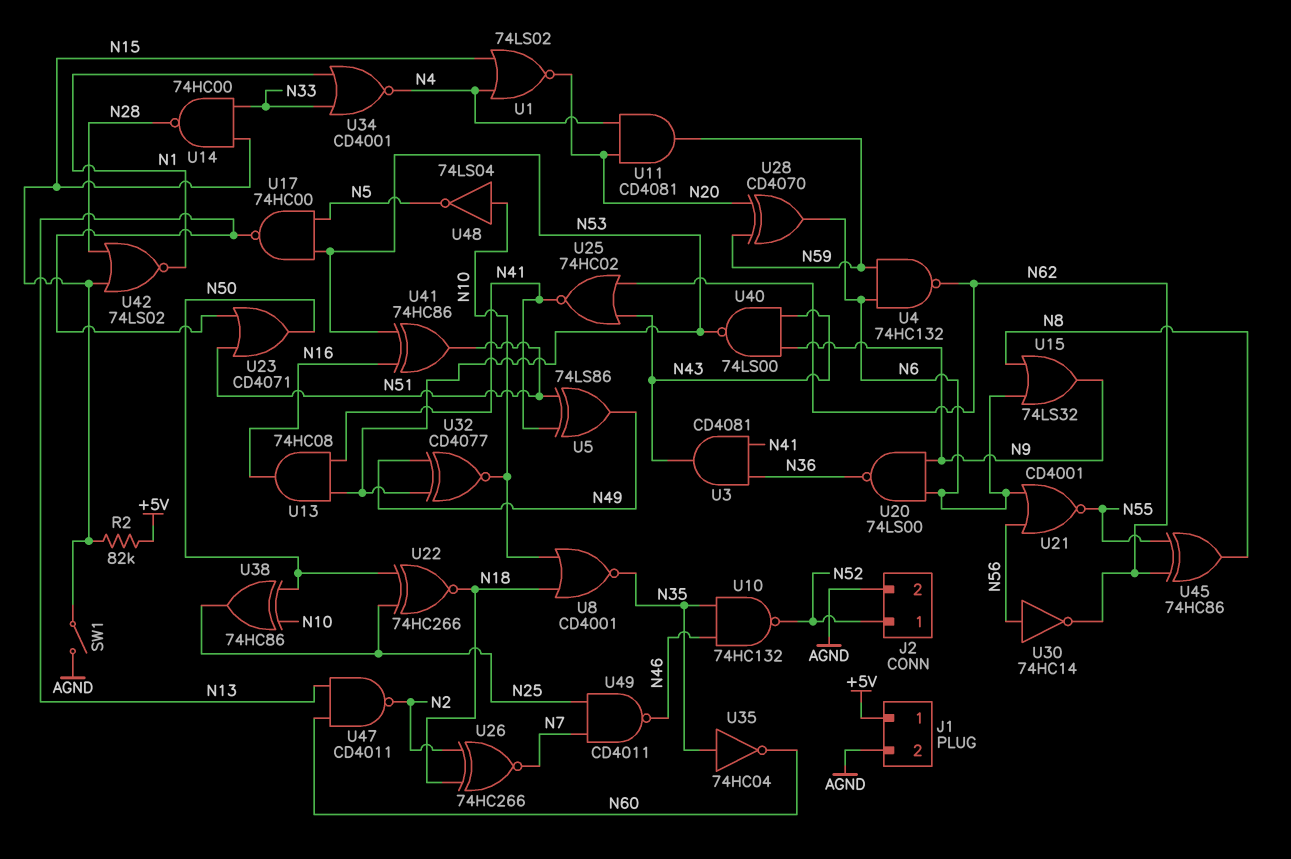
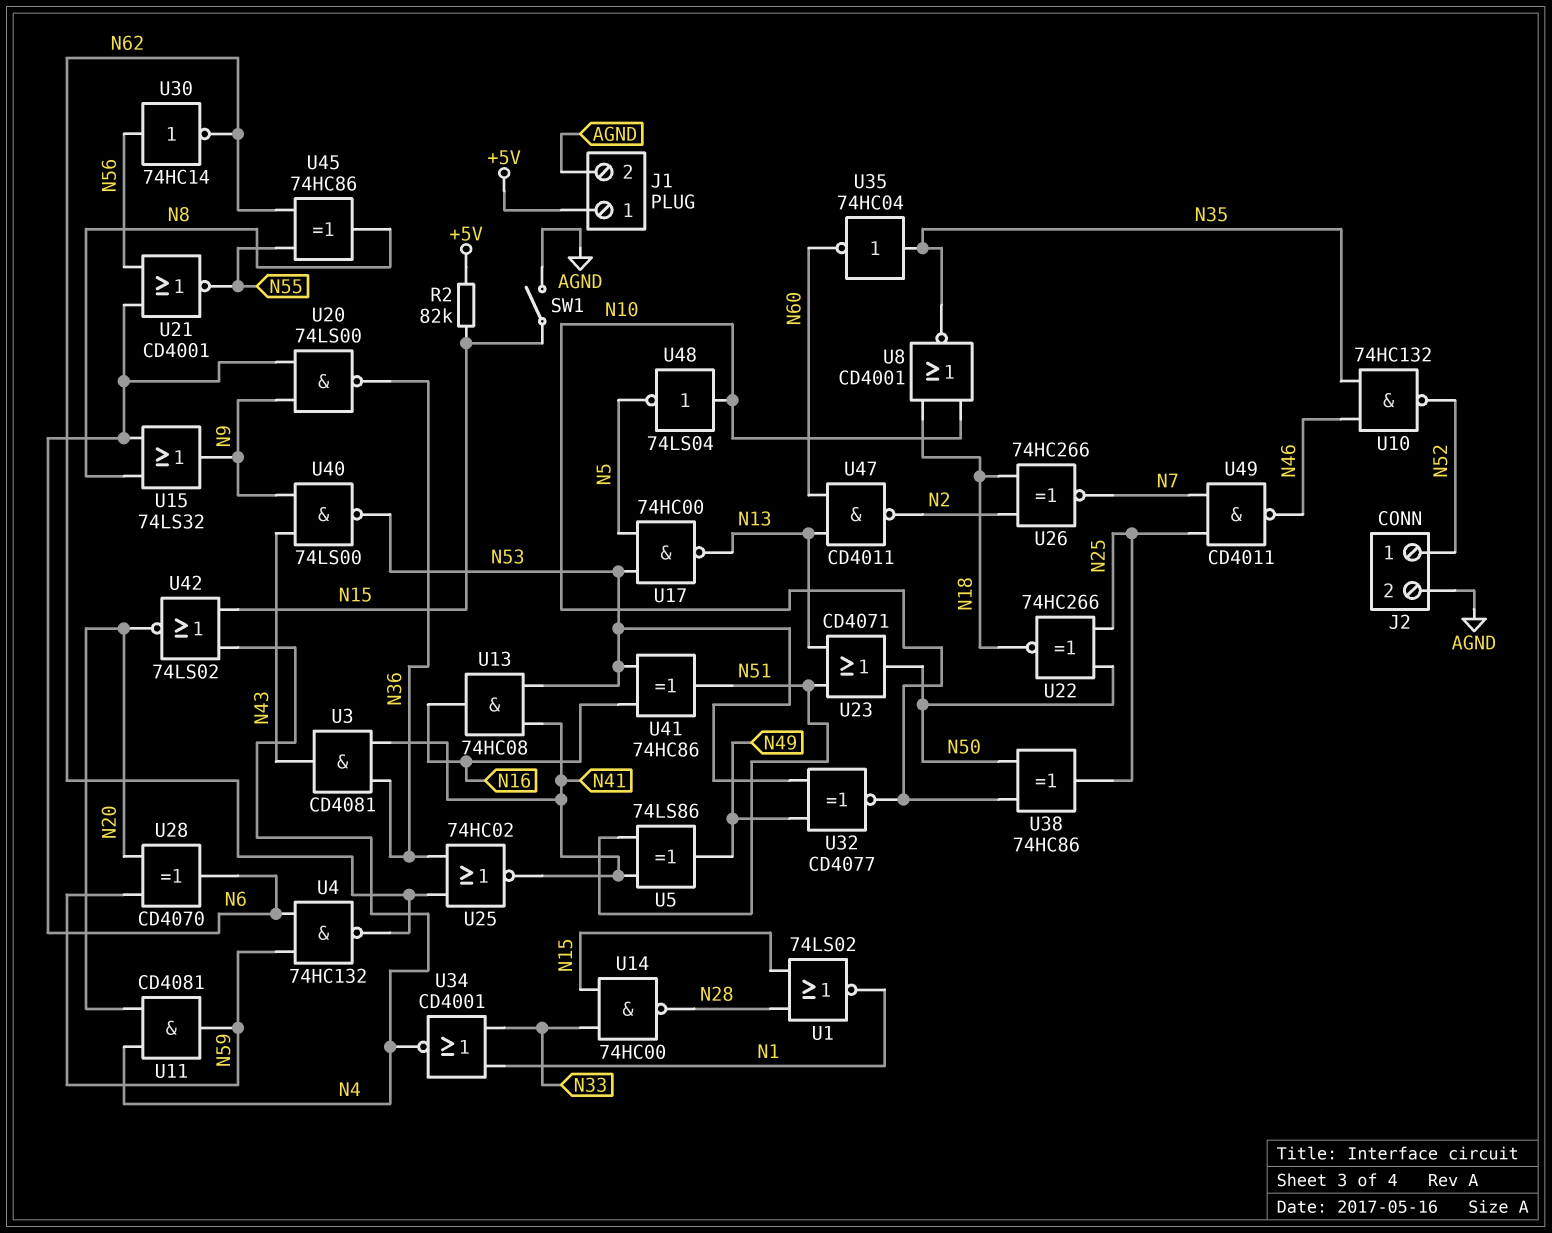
U1: NOR 74LS02 (in N4, in N15, out N20) -> NOR 74LS02 (in N15, in N28, out N1)
U25: NOR 74HC02 (in N43, in N62, out N41) -> NOR 74HC02 (in N36, in N62, out N41)
U42: NOR 74LS02 (in N15, in N28, out N1) -> NOR 74LS02 (in N4, in N15, out N20)

